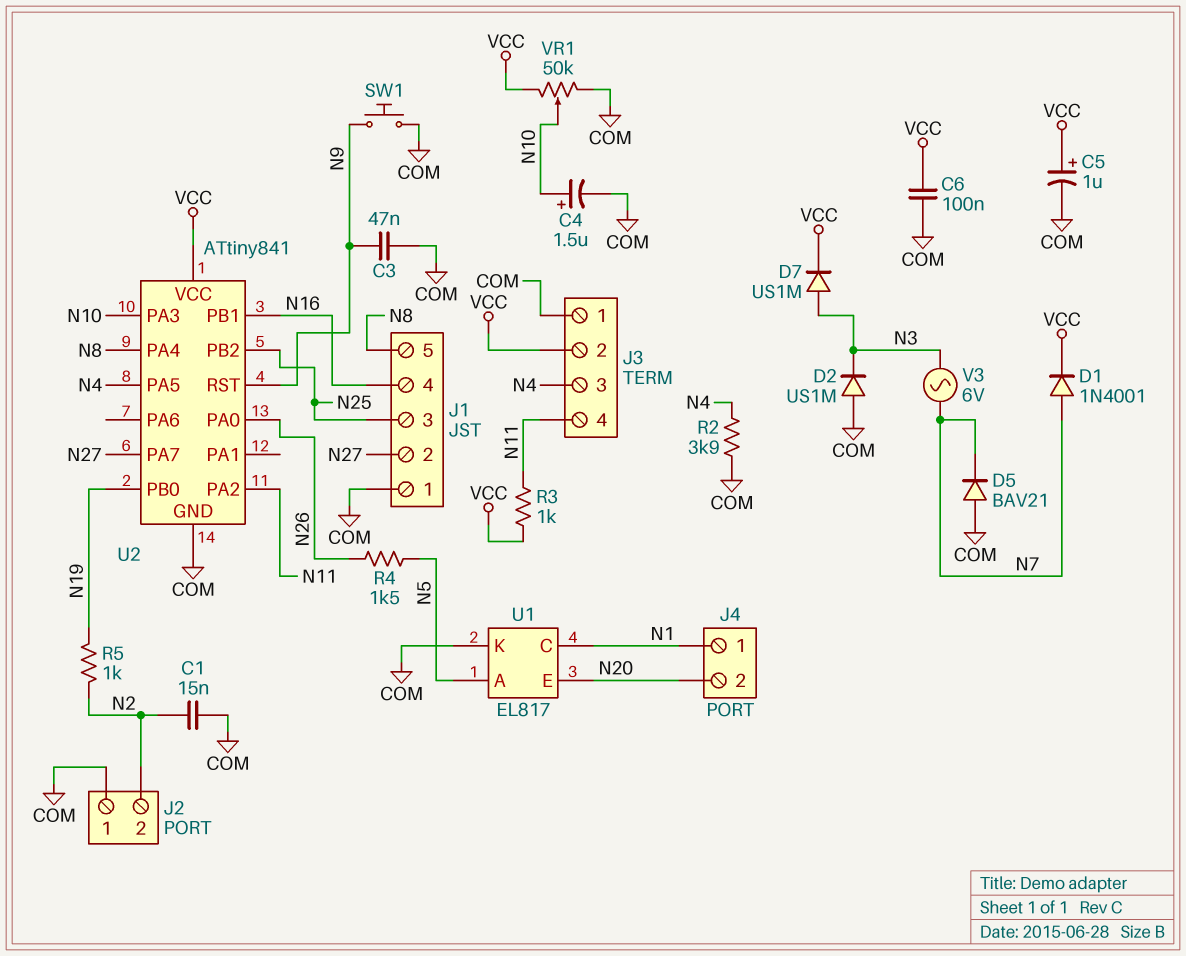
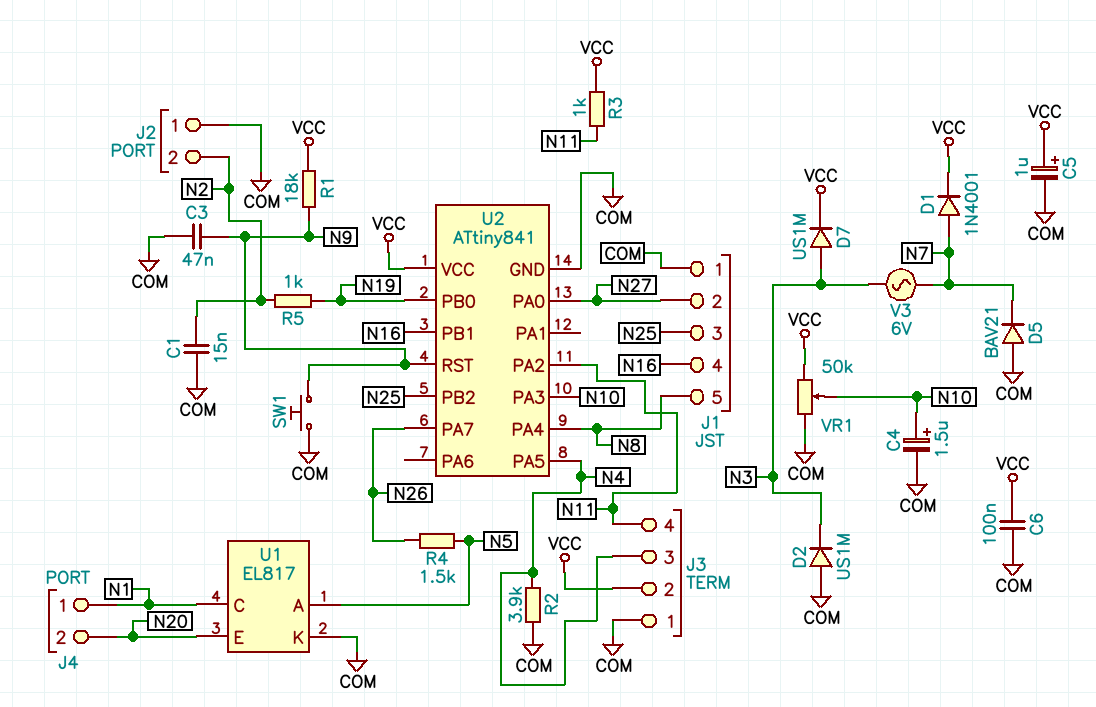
R1: none -> 18k (N9, VCC)
U2 pin PA0: N26 -> N27
U2 pin PA7: N27 -> N26

